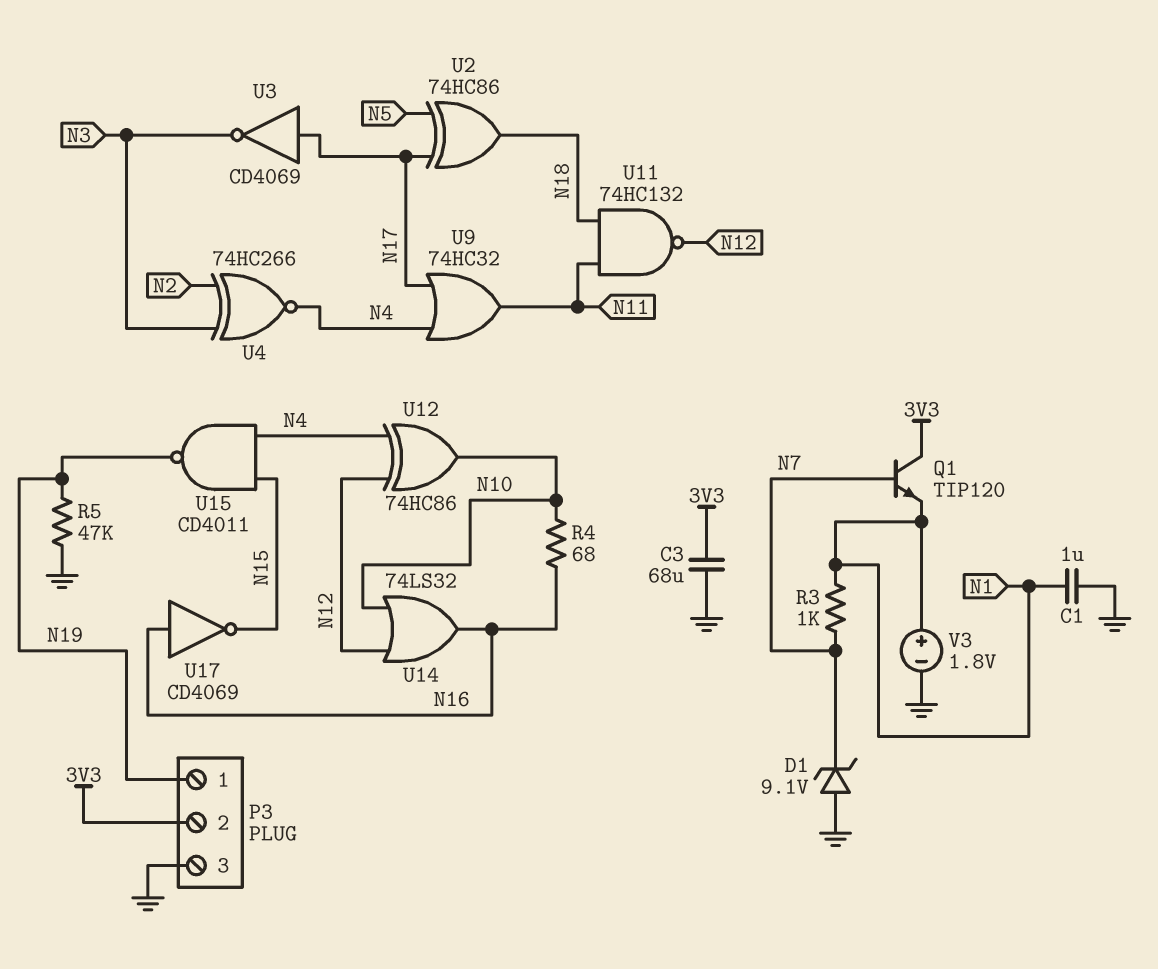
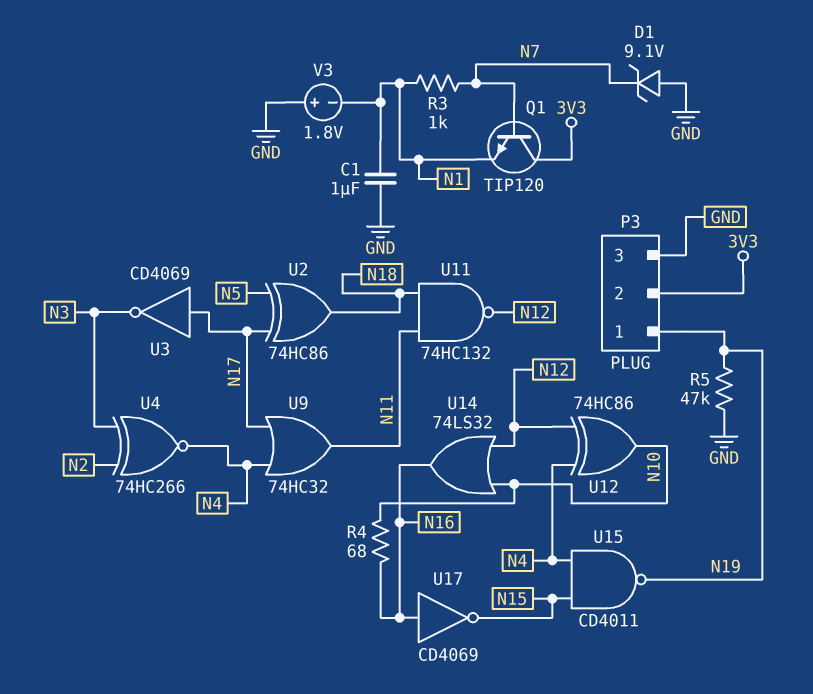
C3: 68uF (3V3, GND) -> none
V3: 1.8V (plus N1, minus GND) -> 1.8V (plus GND, minus N1)

